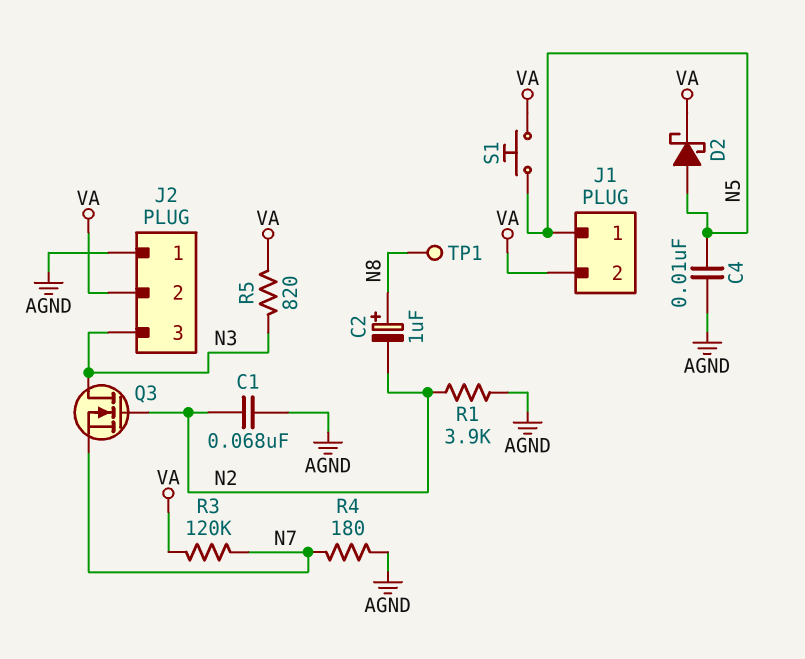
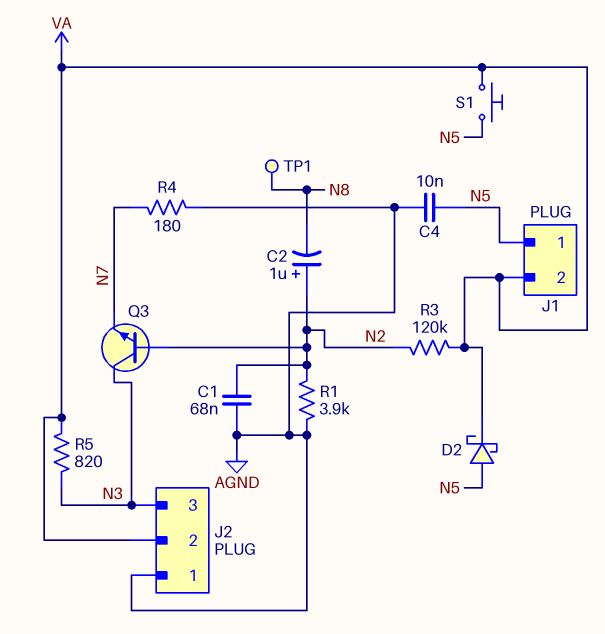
C2: 1uF (plus N8, minus N2) -> 1uF (plus N2, minus N8)
Q3: NMOS (G N2, D N3, S N7) -> NPN (B N2, C N3, E N7)
R3: 120k (N7, VA) -> 120k (N2, VA)

